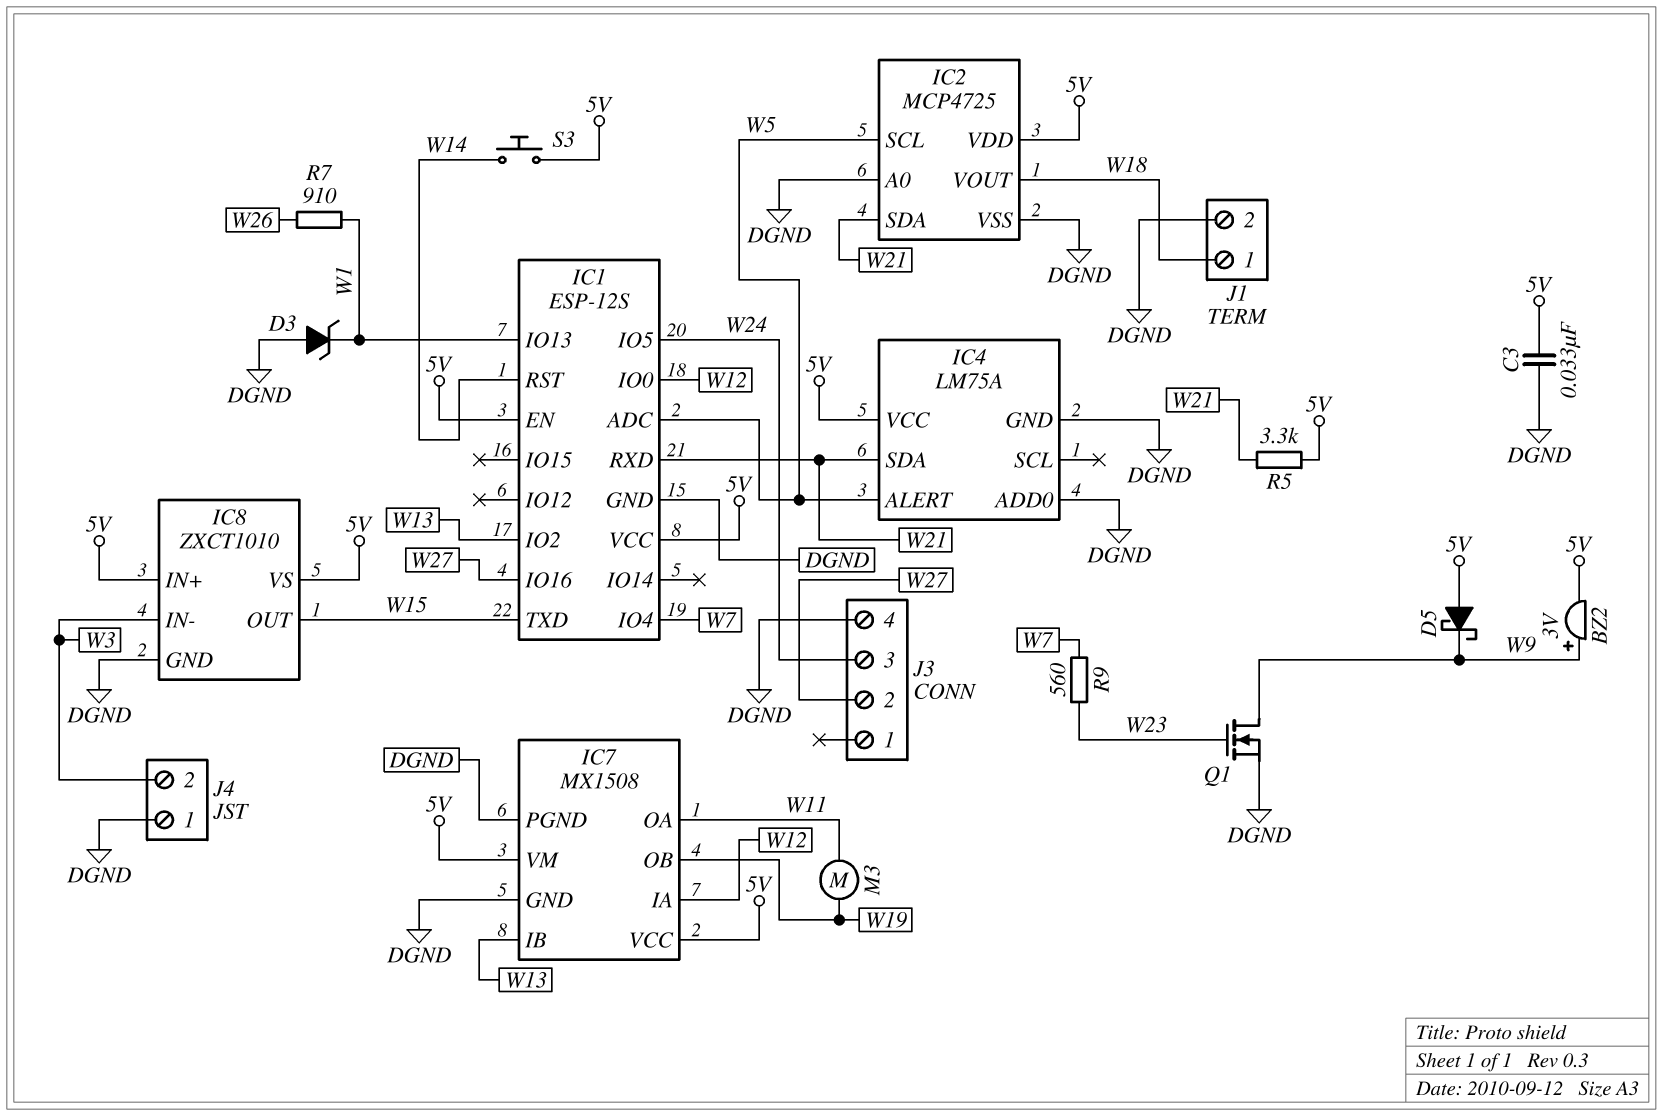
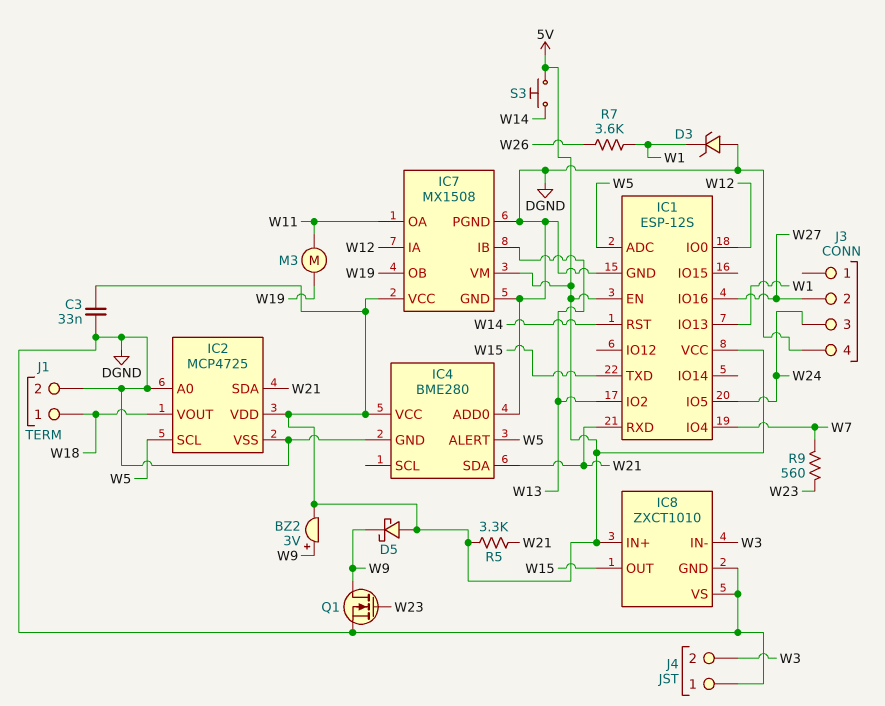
IC4: LM75A -> BME280
IC8 pin VS: 5V -> DGND
R7: 910 (W1, W26) -> 3.6k (W1, W26)

